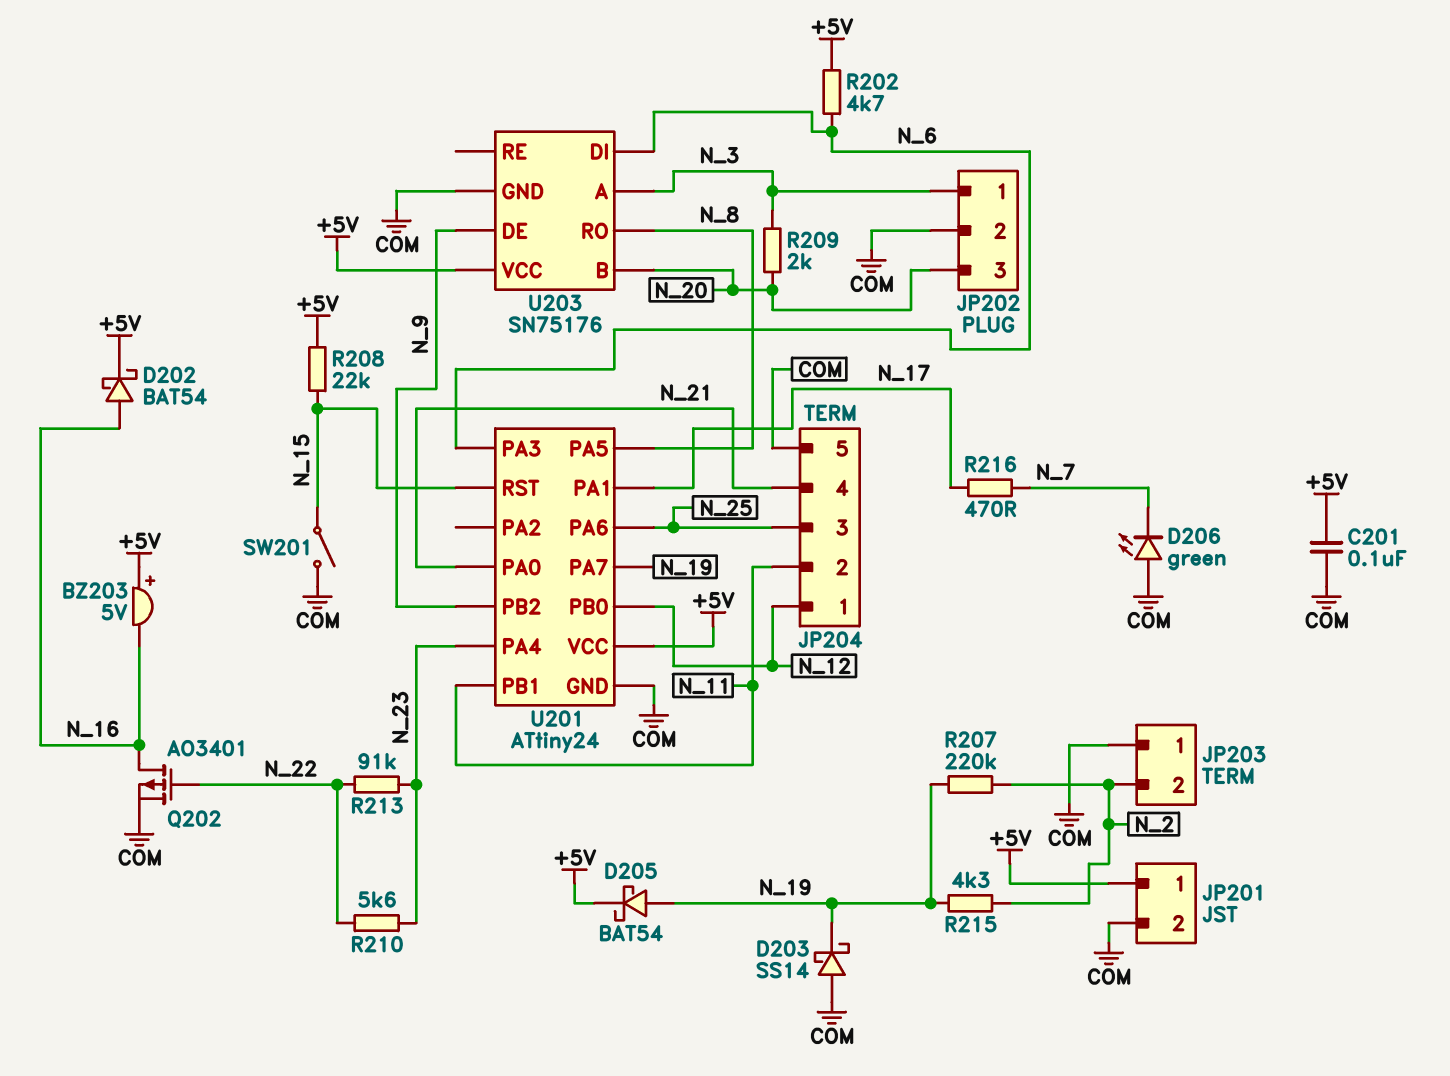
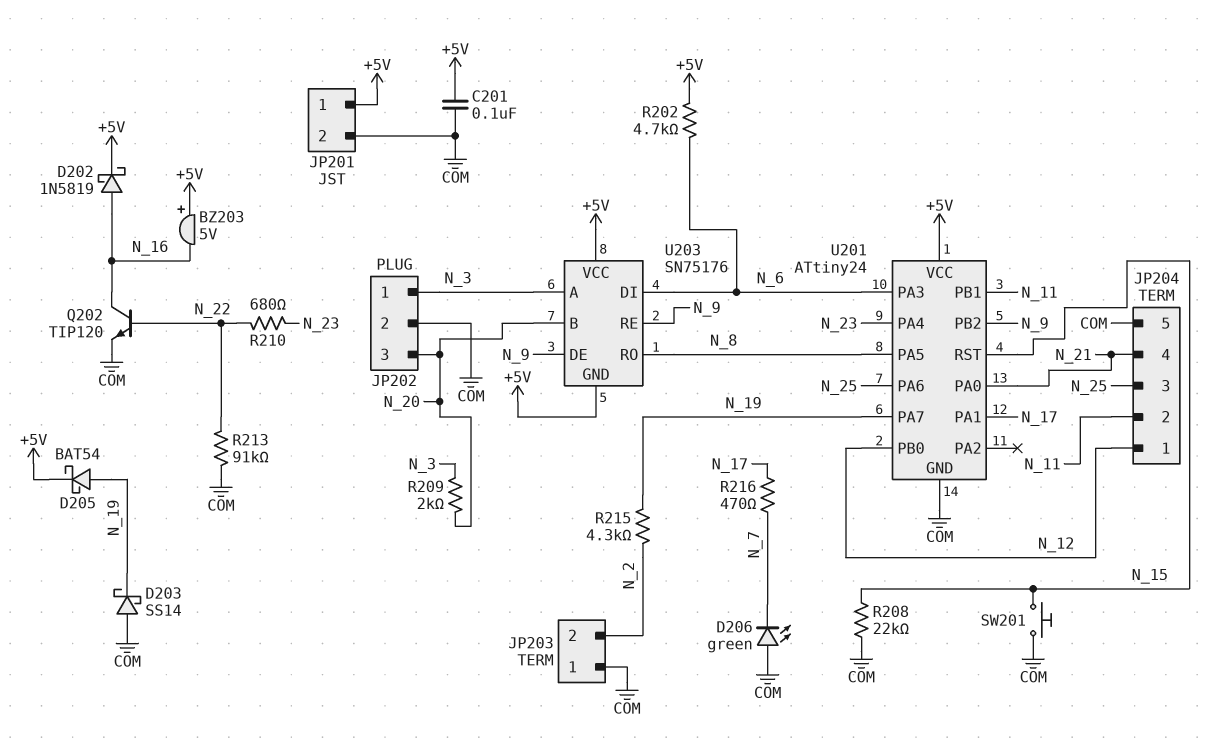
D202: schottky BAT54 (A N_16, K +5V) -> schottky 1N5819 (A N_16, K +5V)
Q202: PMOS AO3401 (G N_22, D N_16, S COM) -> NPN TIP120 (B N_22, C N_16, E COM)
R207: 220k (N_2, N_19) -> none
R208: 22k (+5V, N_15) -> 22k (COM, N_15)
R210: 5.6k (N_22, N_23) -> 680 (N_22, N_23)
R213: 91k (N_22, N_23) -> 91k (COM, N_22)
SW201: switch (COM, N_15) -> button (COM, N_15)
U203 pin GND: COM -> +5V
U203 pin RE: none -> N_9

